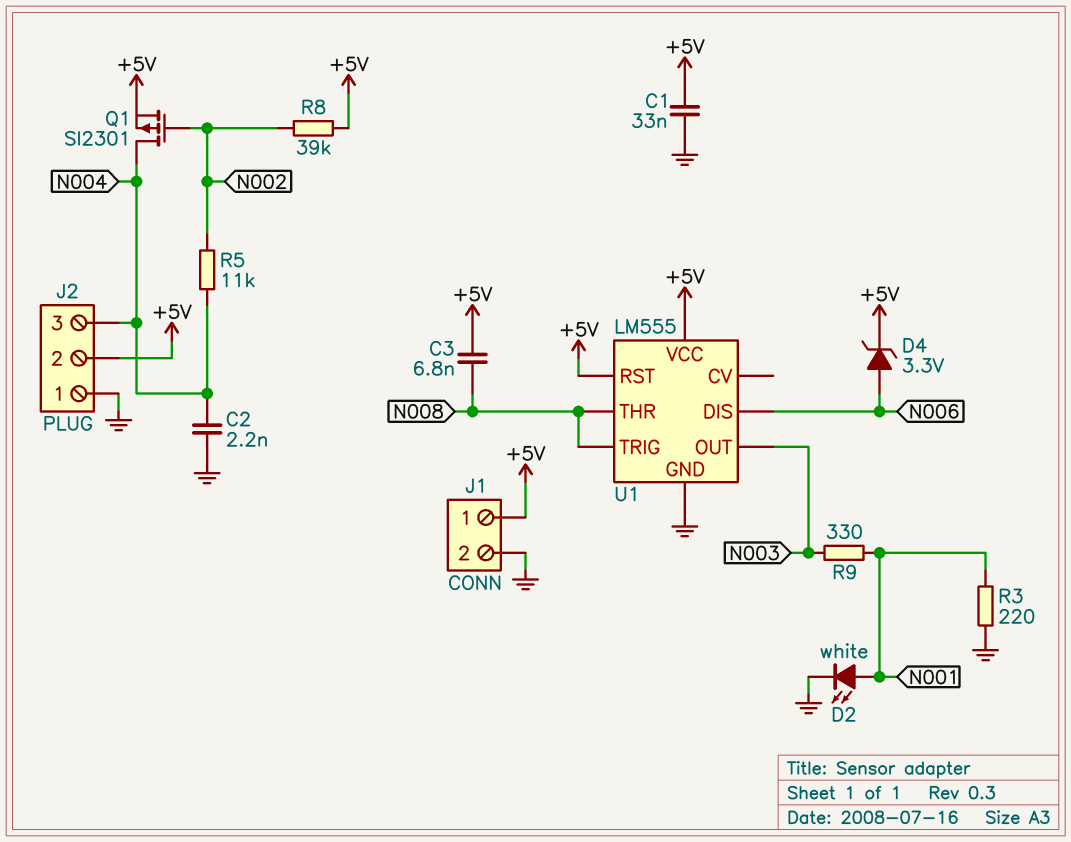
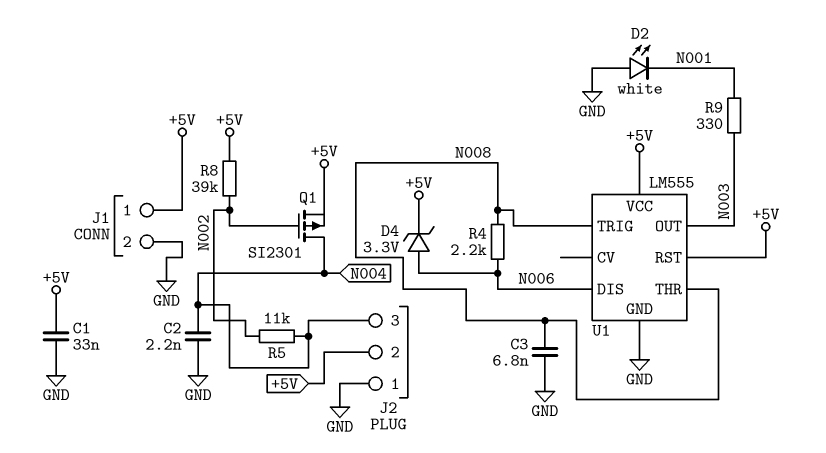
C3: 6.8nF (+5V, N008) -> 6.8nF (GND, N008)
D2: LED white (A N001, K GND) -> LED white (A GND, K N001)
R3: 220 (GND, N001) -> none
R4: none -> 2.2k (N006, N008)

